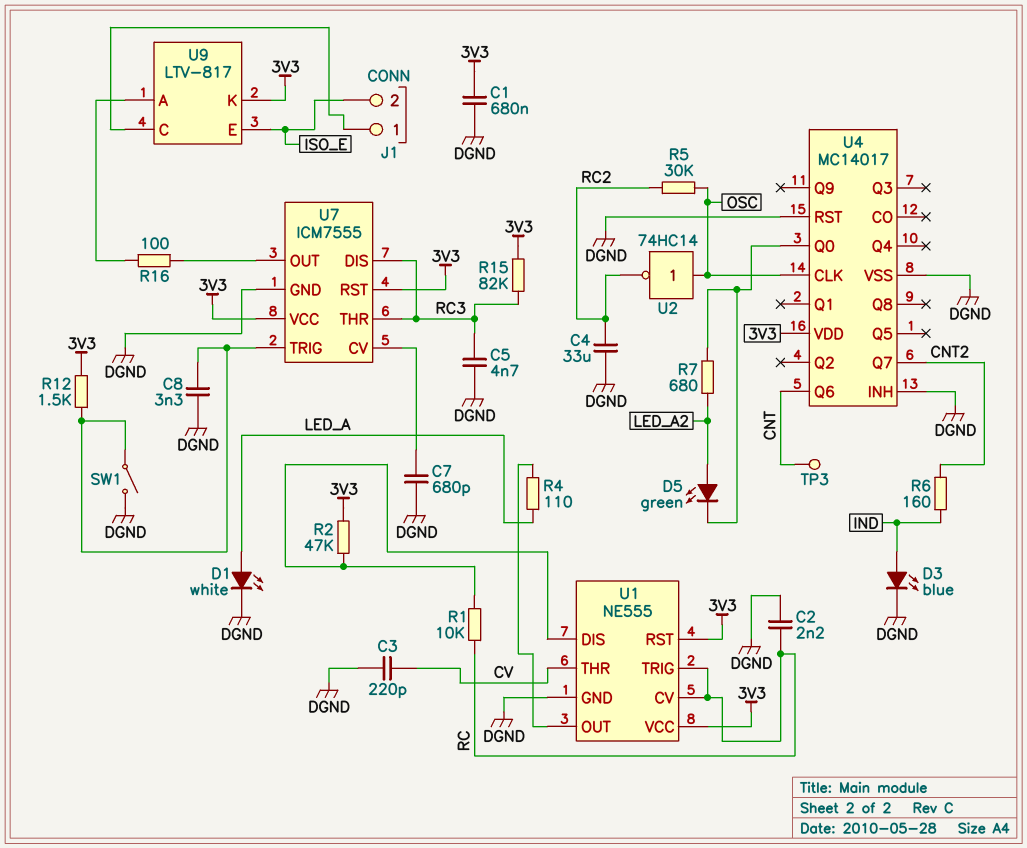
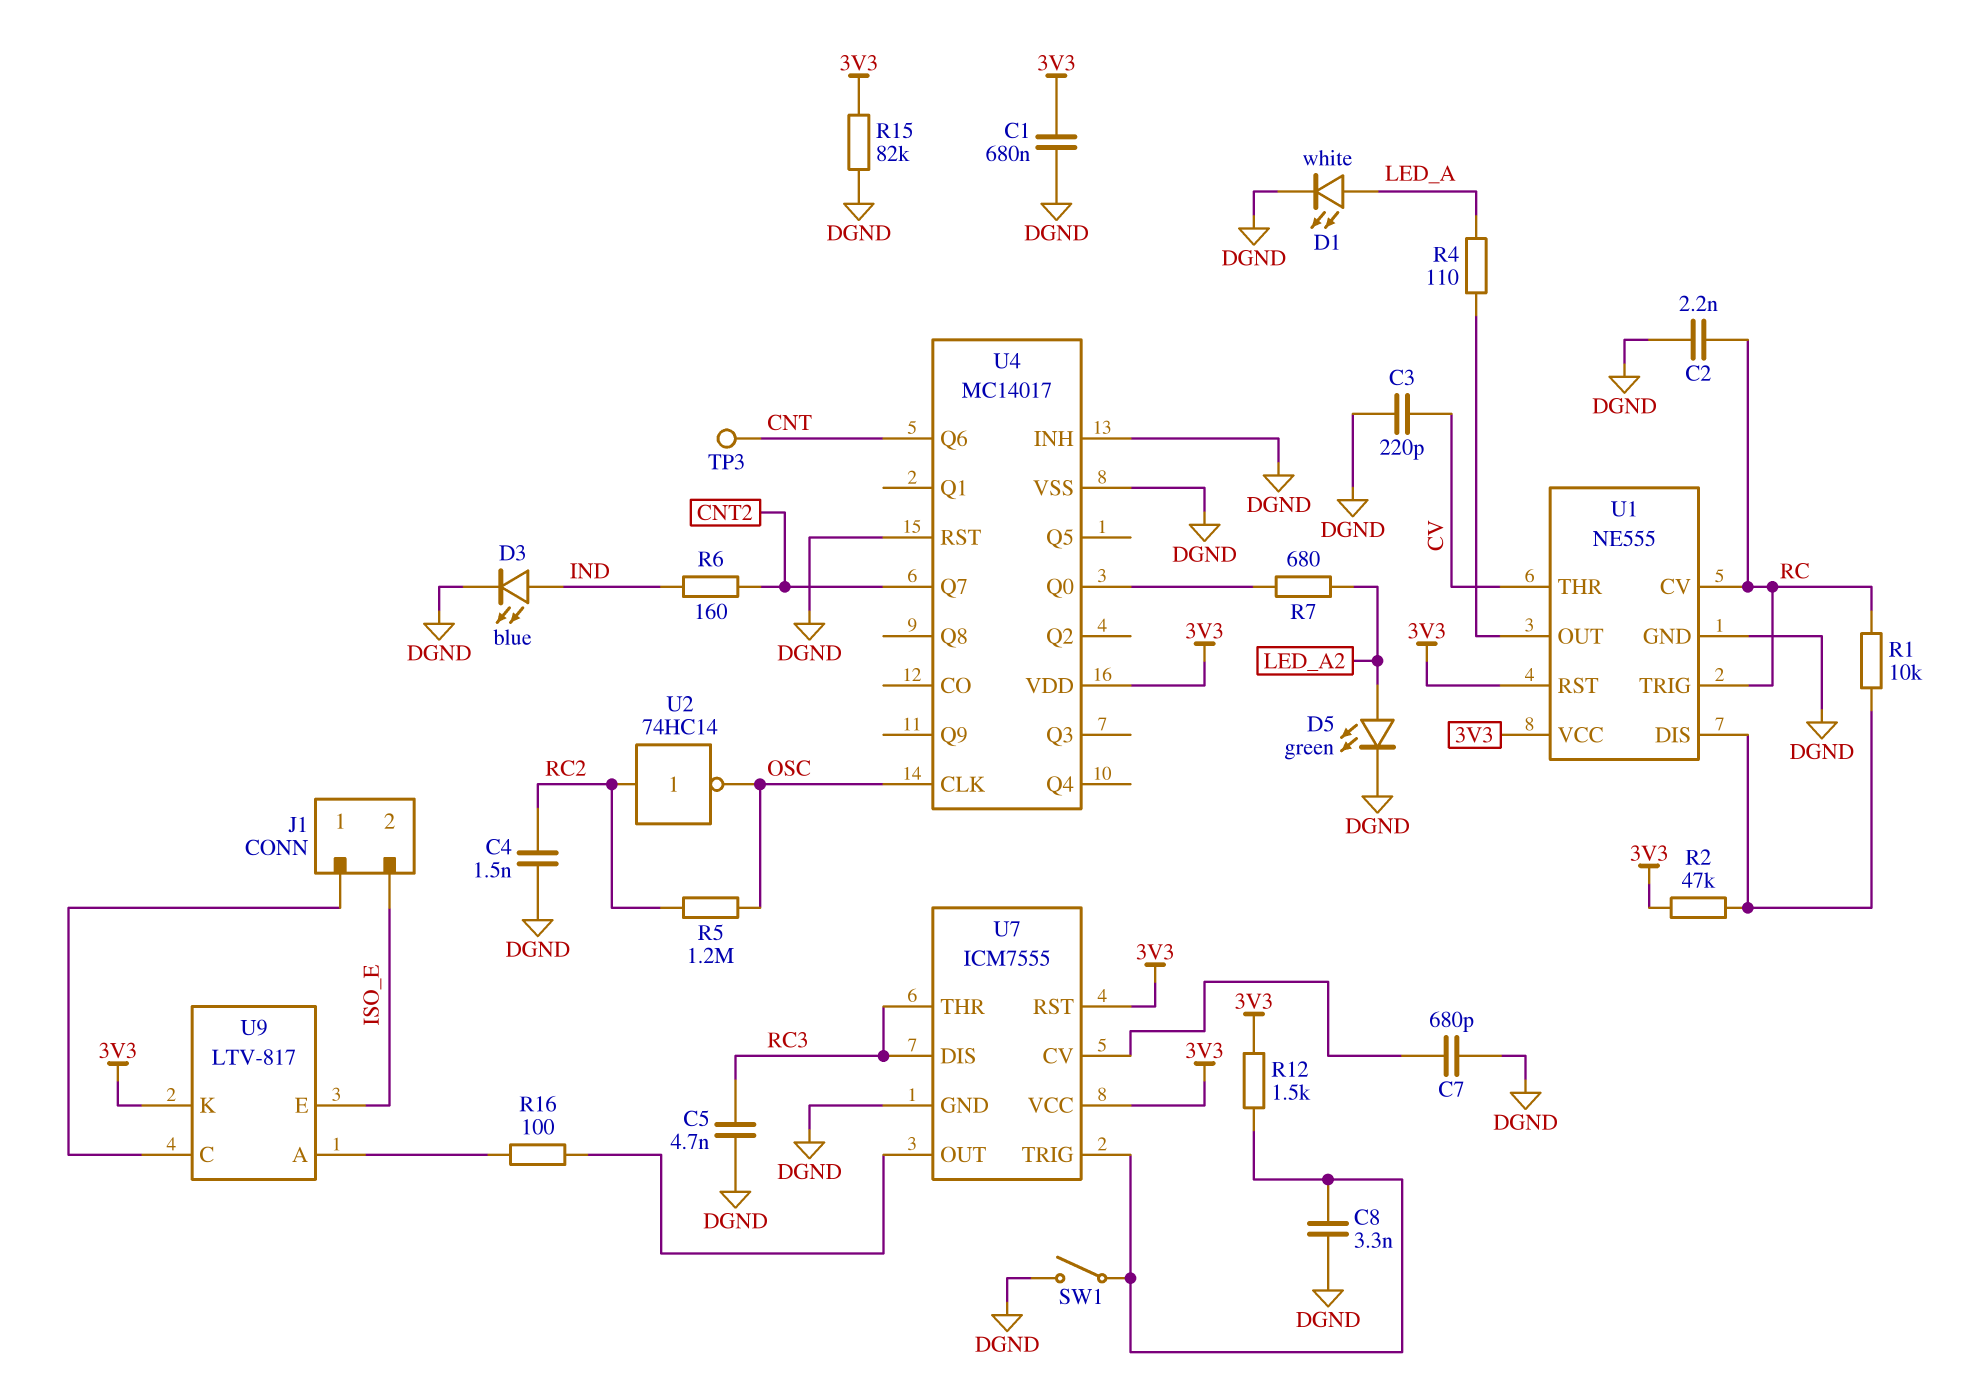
C4: 33uF (DGND, RC2) -> 1.5nF (DGND, RC2)
D5: LED green (A LED_A2, K U4/Q0) -> LED green (A LED_A2, K DGND)
R5: 30k (OSC, RC2) -> 1.2M (OSC, RC2)
R15: 82k (3V3, RC3) -> 82k (3V3, DGND)
U2: NOT 74HC14 (in OSC, out RC2) -> NOT 74HC14 (in RC2, out OSC)

